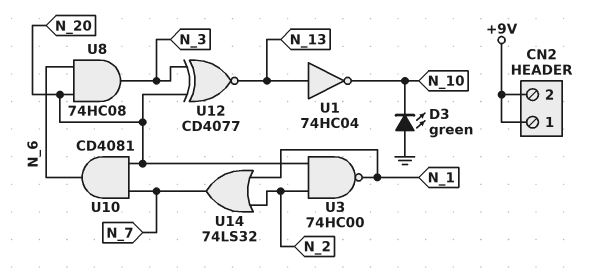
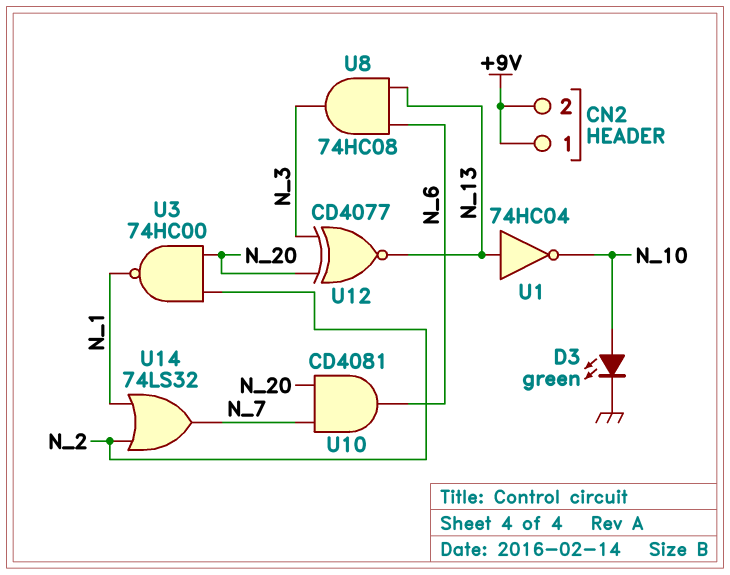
D3: LED green (A GND, K N_10) -> LED green (A N_10, K GND)
U8: AND 74HC08 (in N_6, in N_20, out N_3) -> AND 74HC08 (in N_6, in N_13, out N_3)

